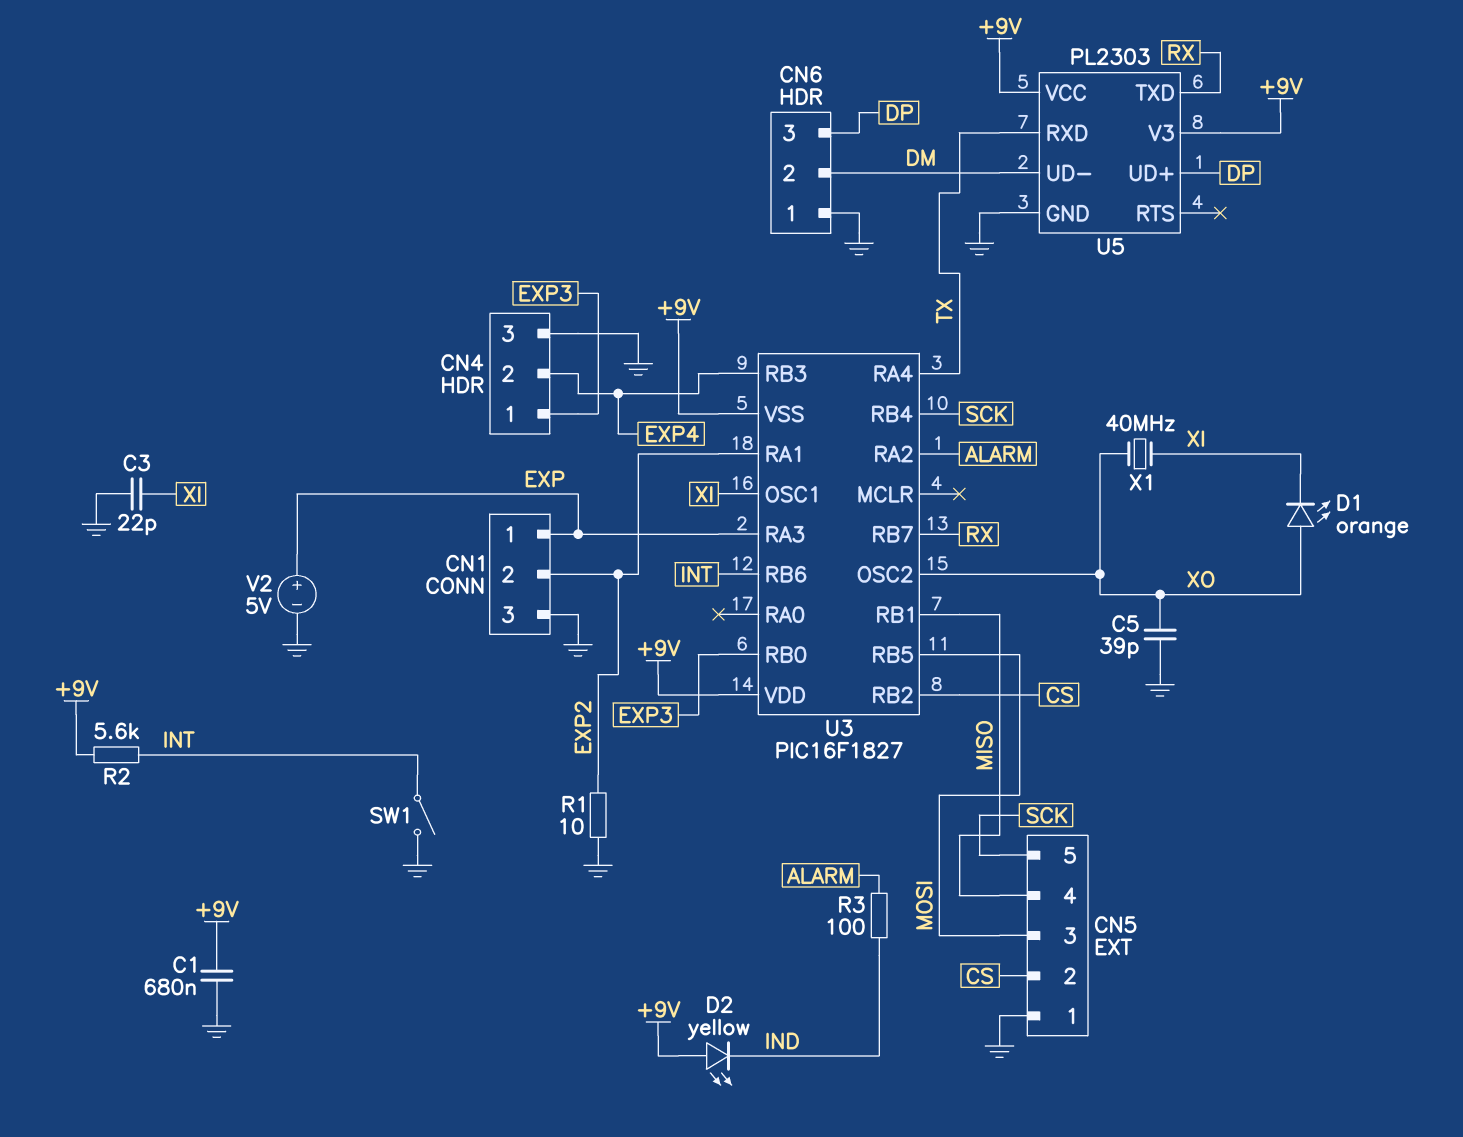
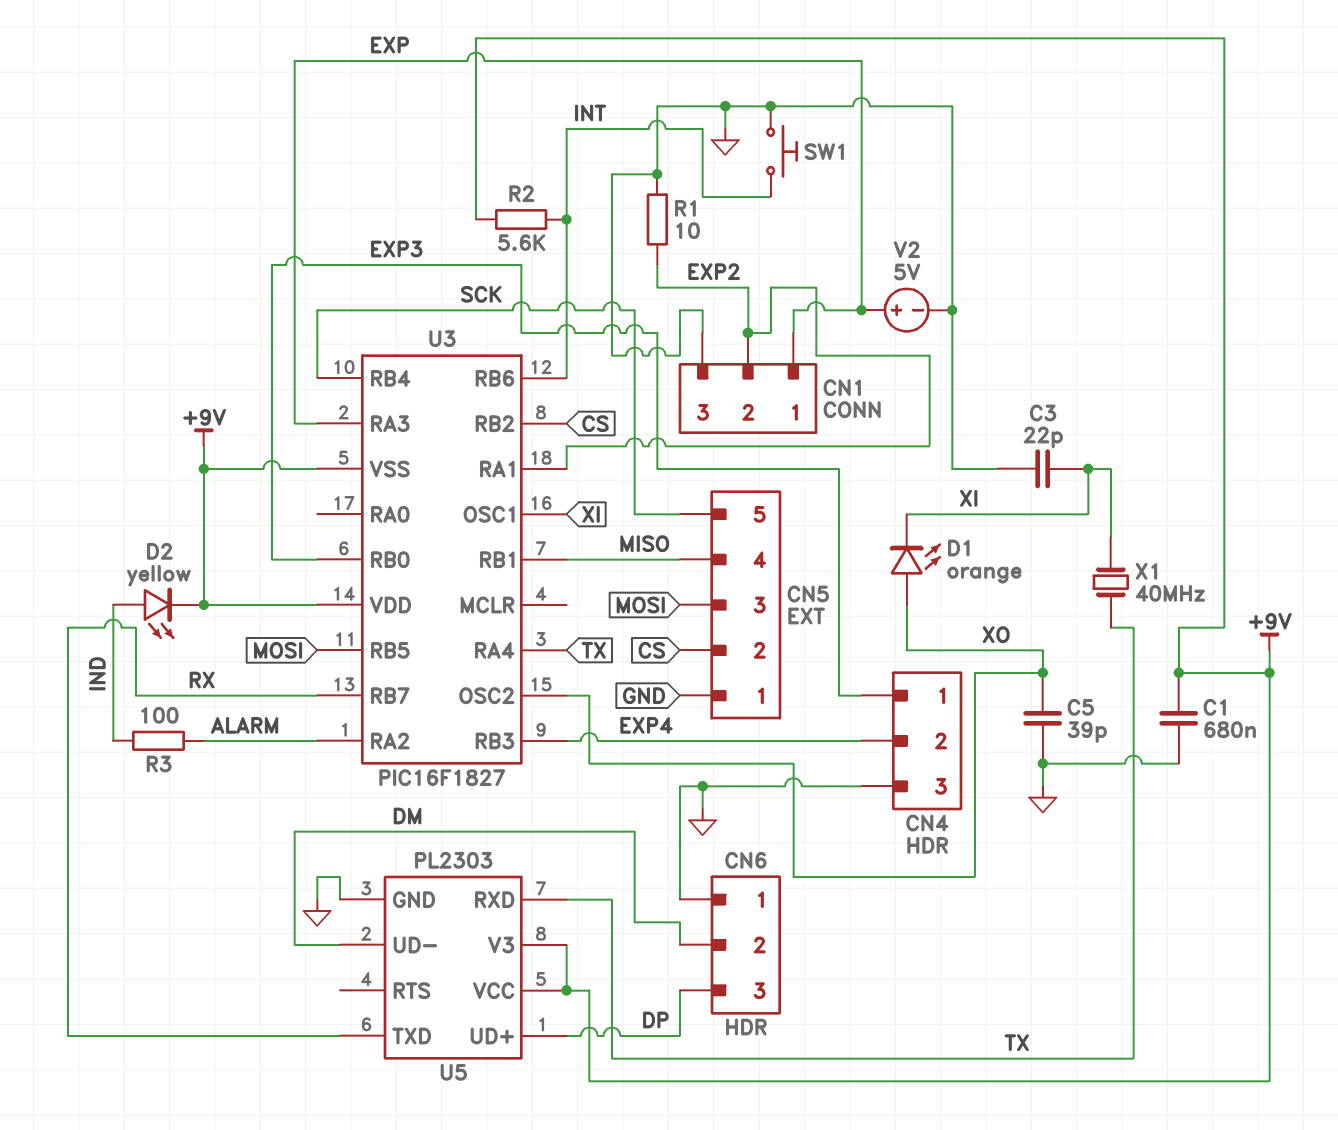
D2: LED yellow (A +9V, K IND) -> LED yellow (A IND, K +9V)
SW1: switch (GND, INT) -> button (GND, INT)
X1: 40MHz (XI, XO) -> 40MHz (TX, XI)

